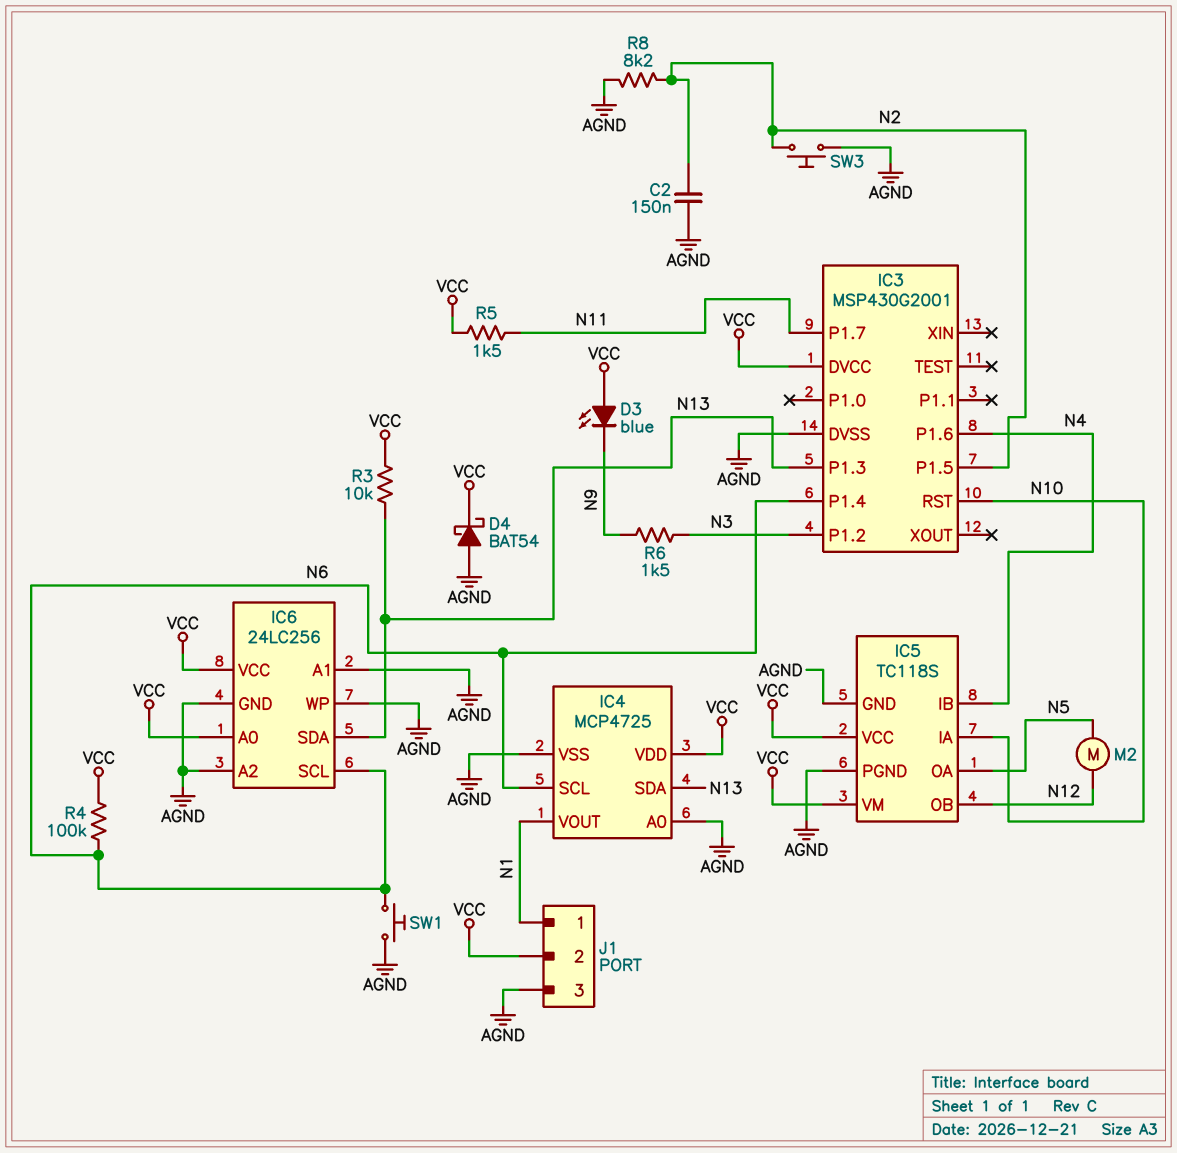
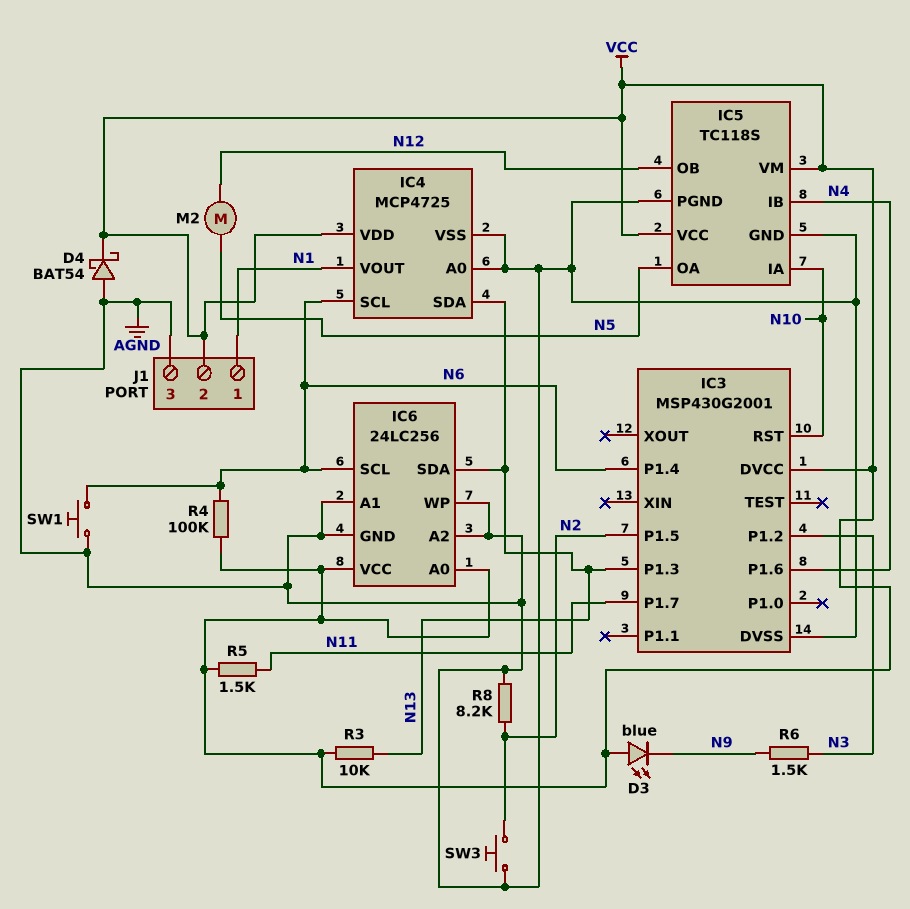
C2: 150nF (AGND, N2) -> none

